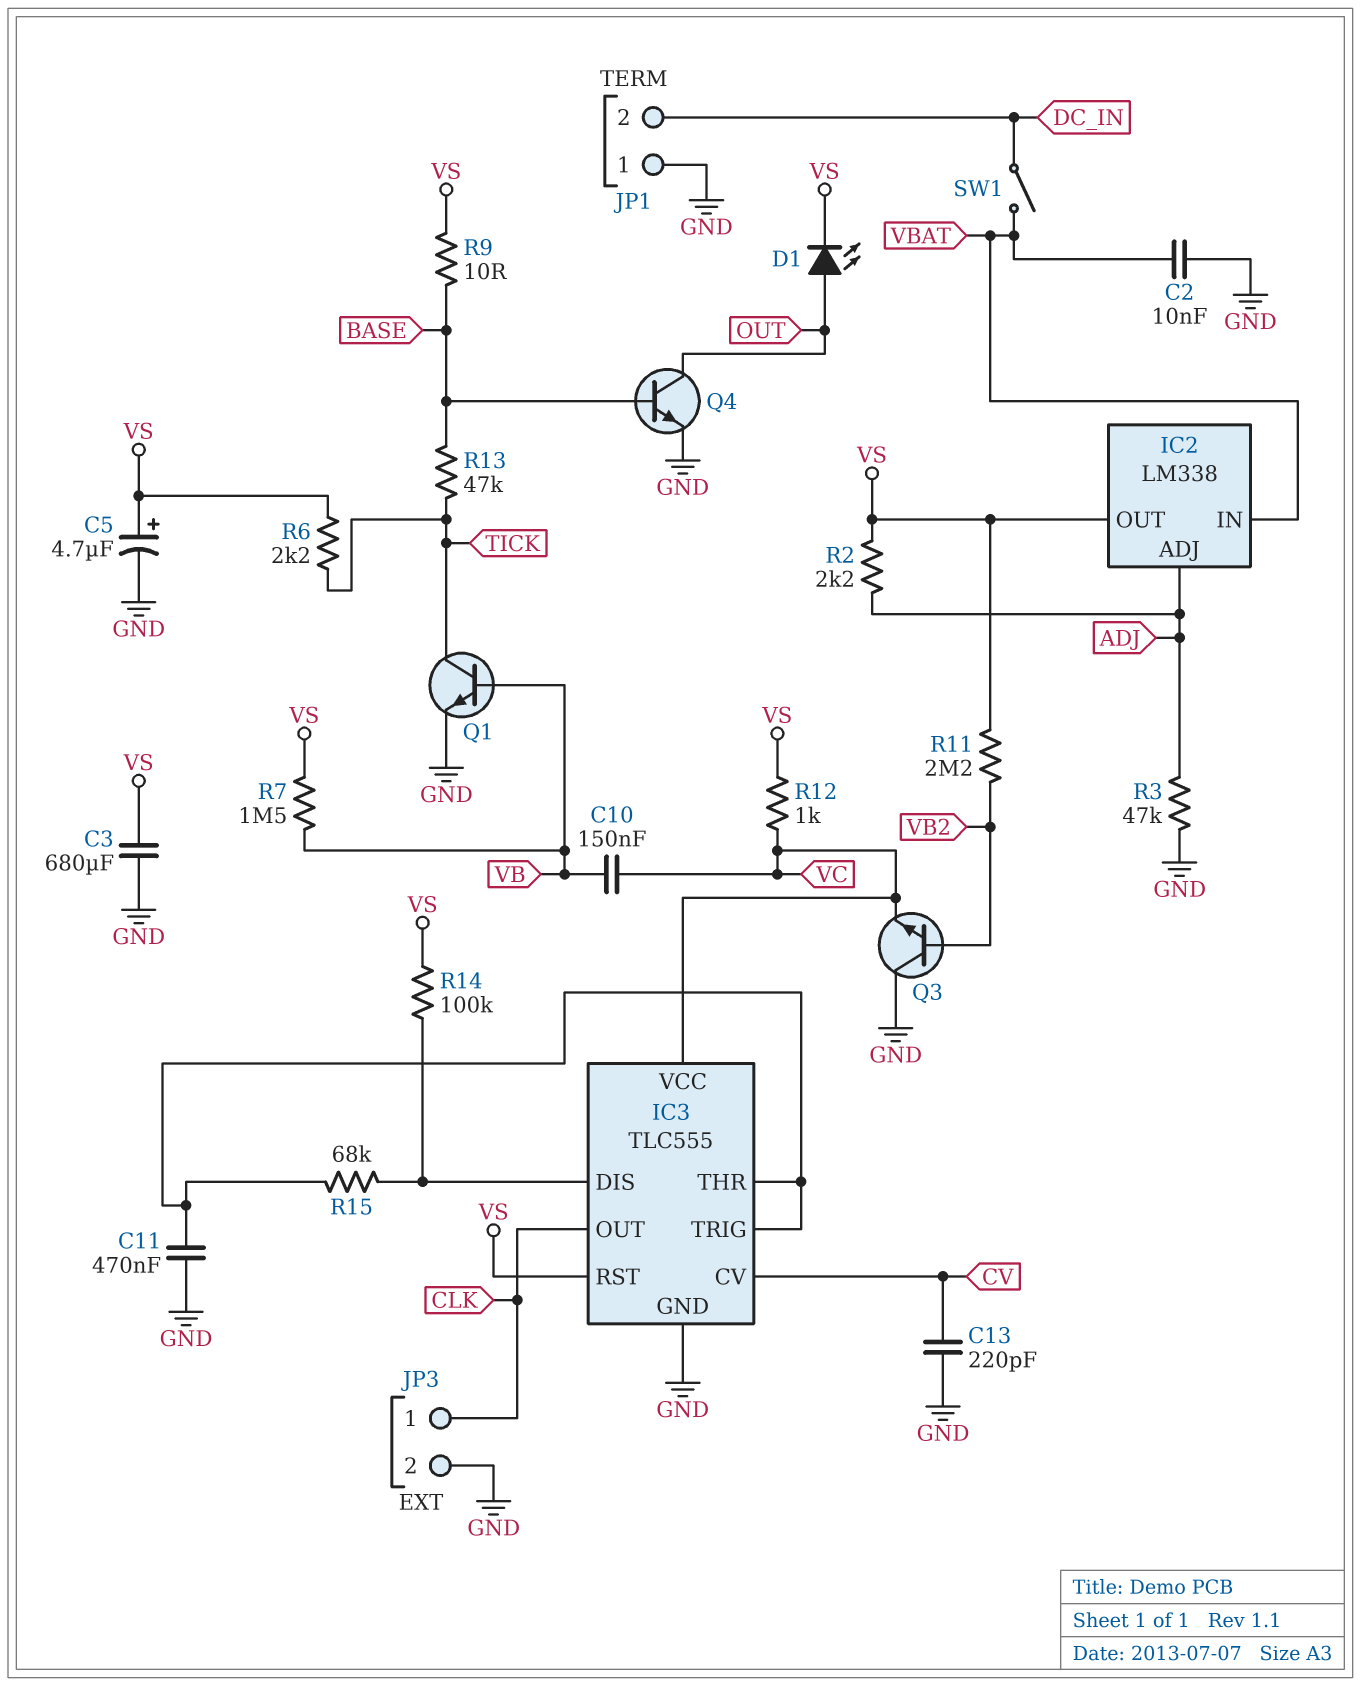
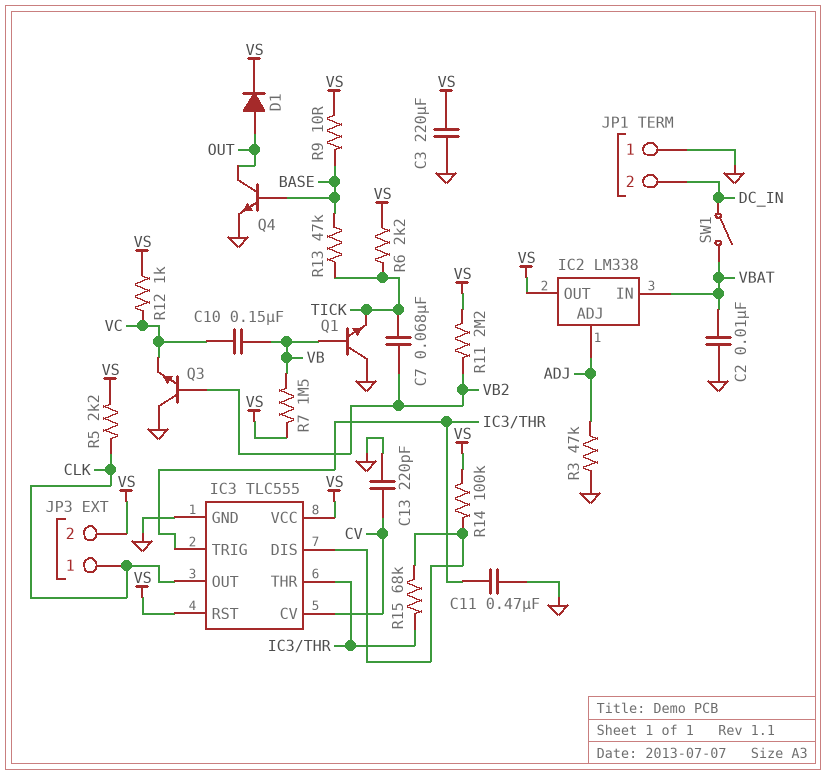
C3: 680uF (GND, VS) -> 220uF (GND, VS)
C5: 4.7uF (plus VS, minus GND) -> none
C7: none -> 68nF (TICK, VB2)
D1: LED (A OUT, K VS) -> diode (A OUT, K VS)
IC3 pin VCC: VC -> VS
JP3 pin 2: GND -> VS
Q1: NPN (B VB, C TICK, E GND) -> NPN (B VB, C GND, E TICK)
R2: 2.2k (ADJ, VS) -> none
R5: none -> 2.2k (CLK, VS)

